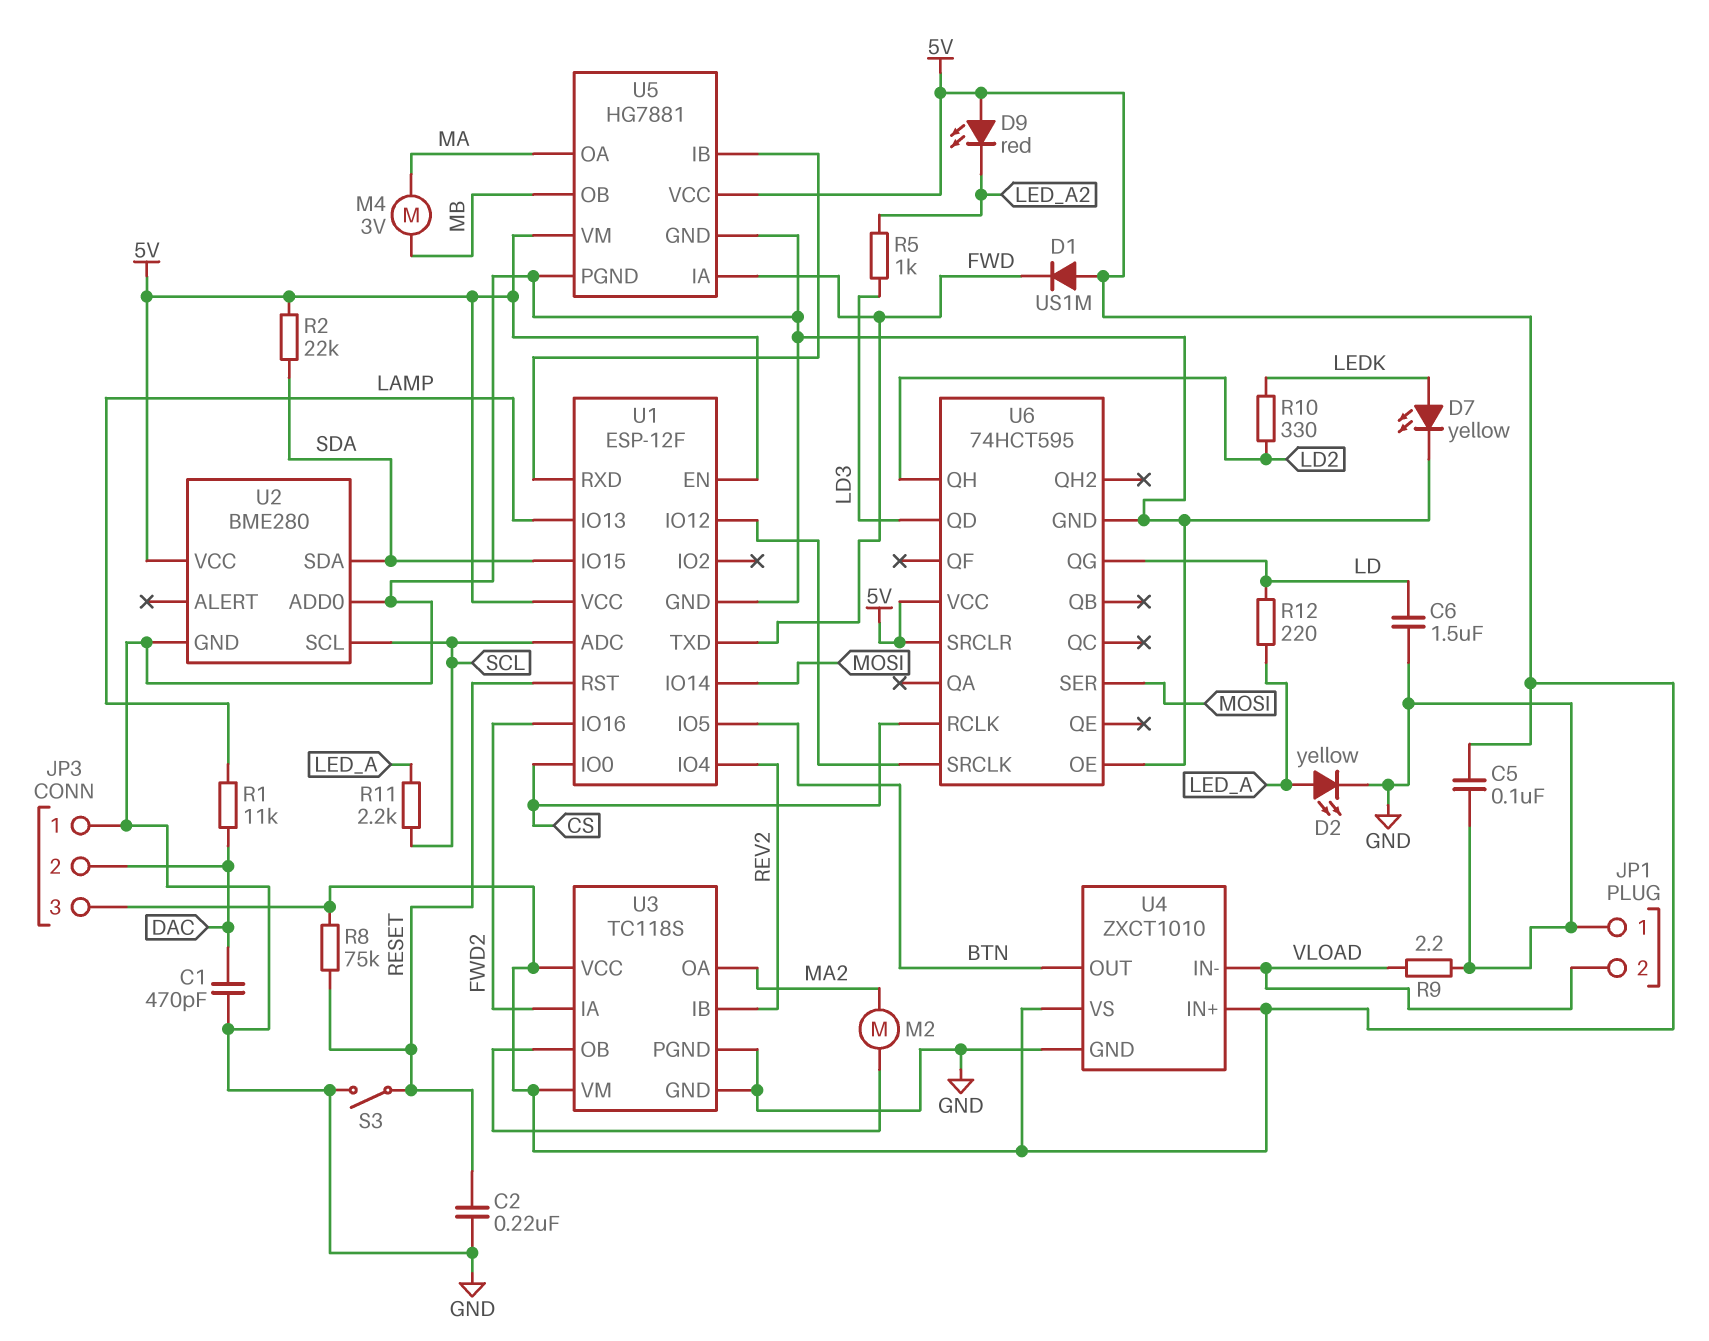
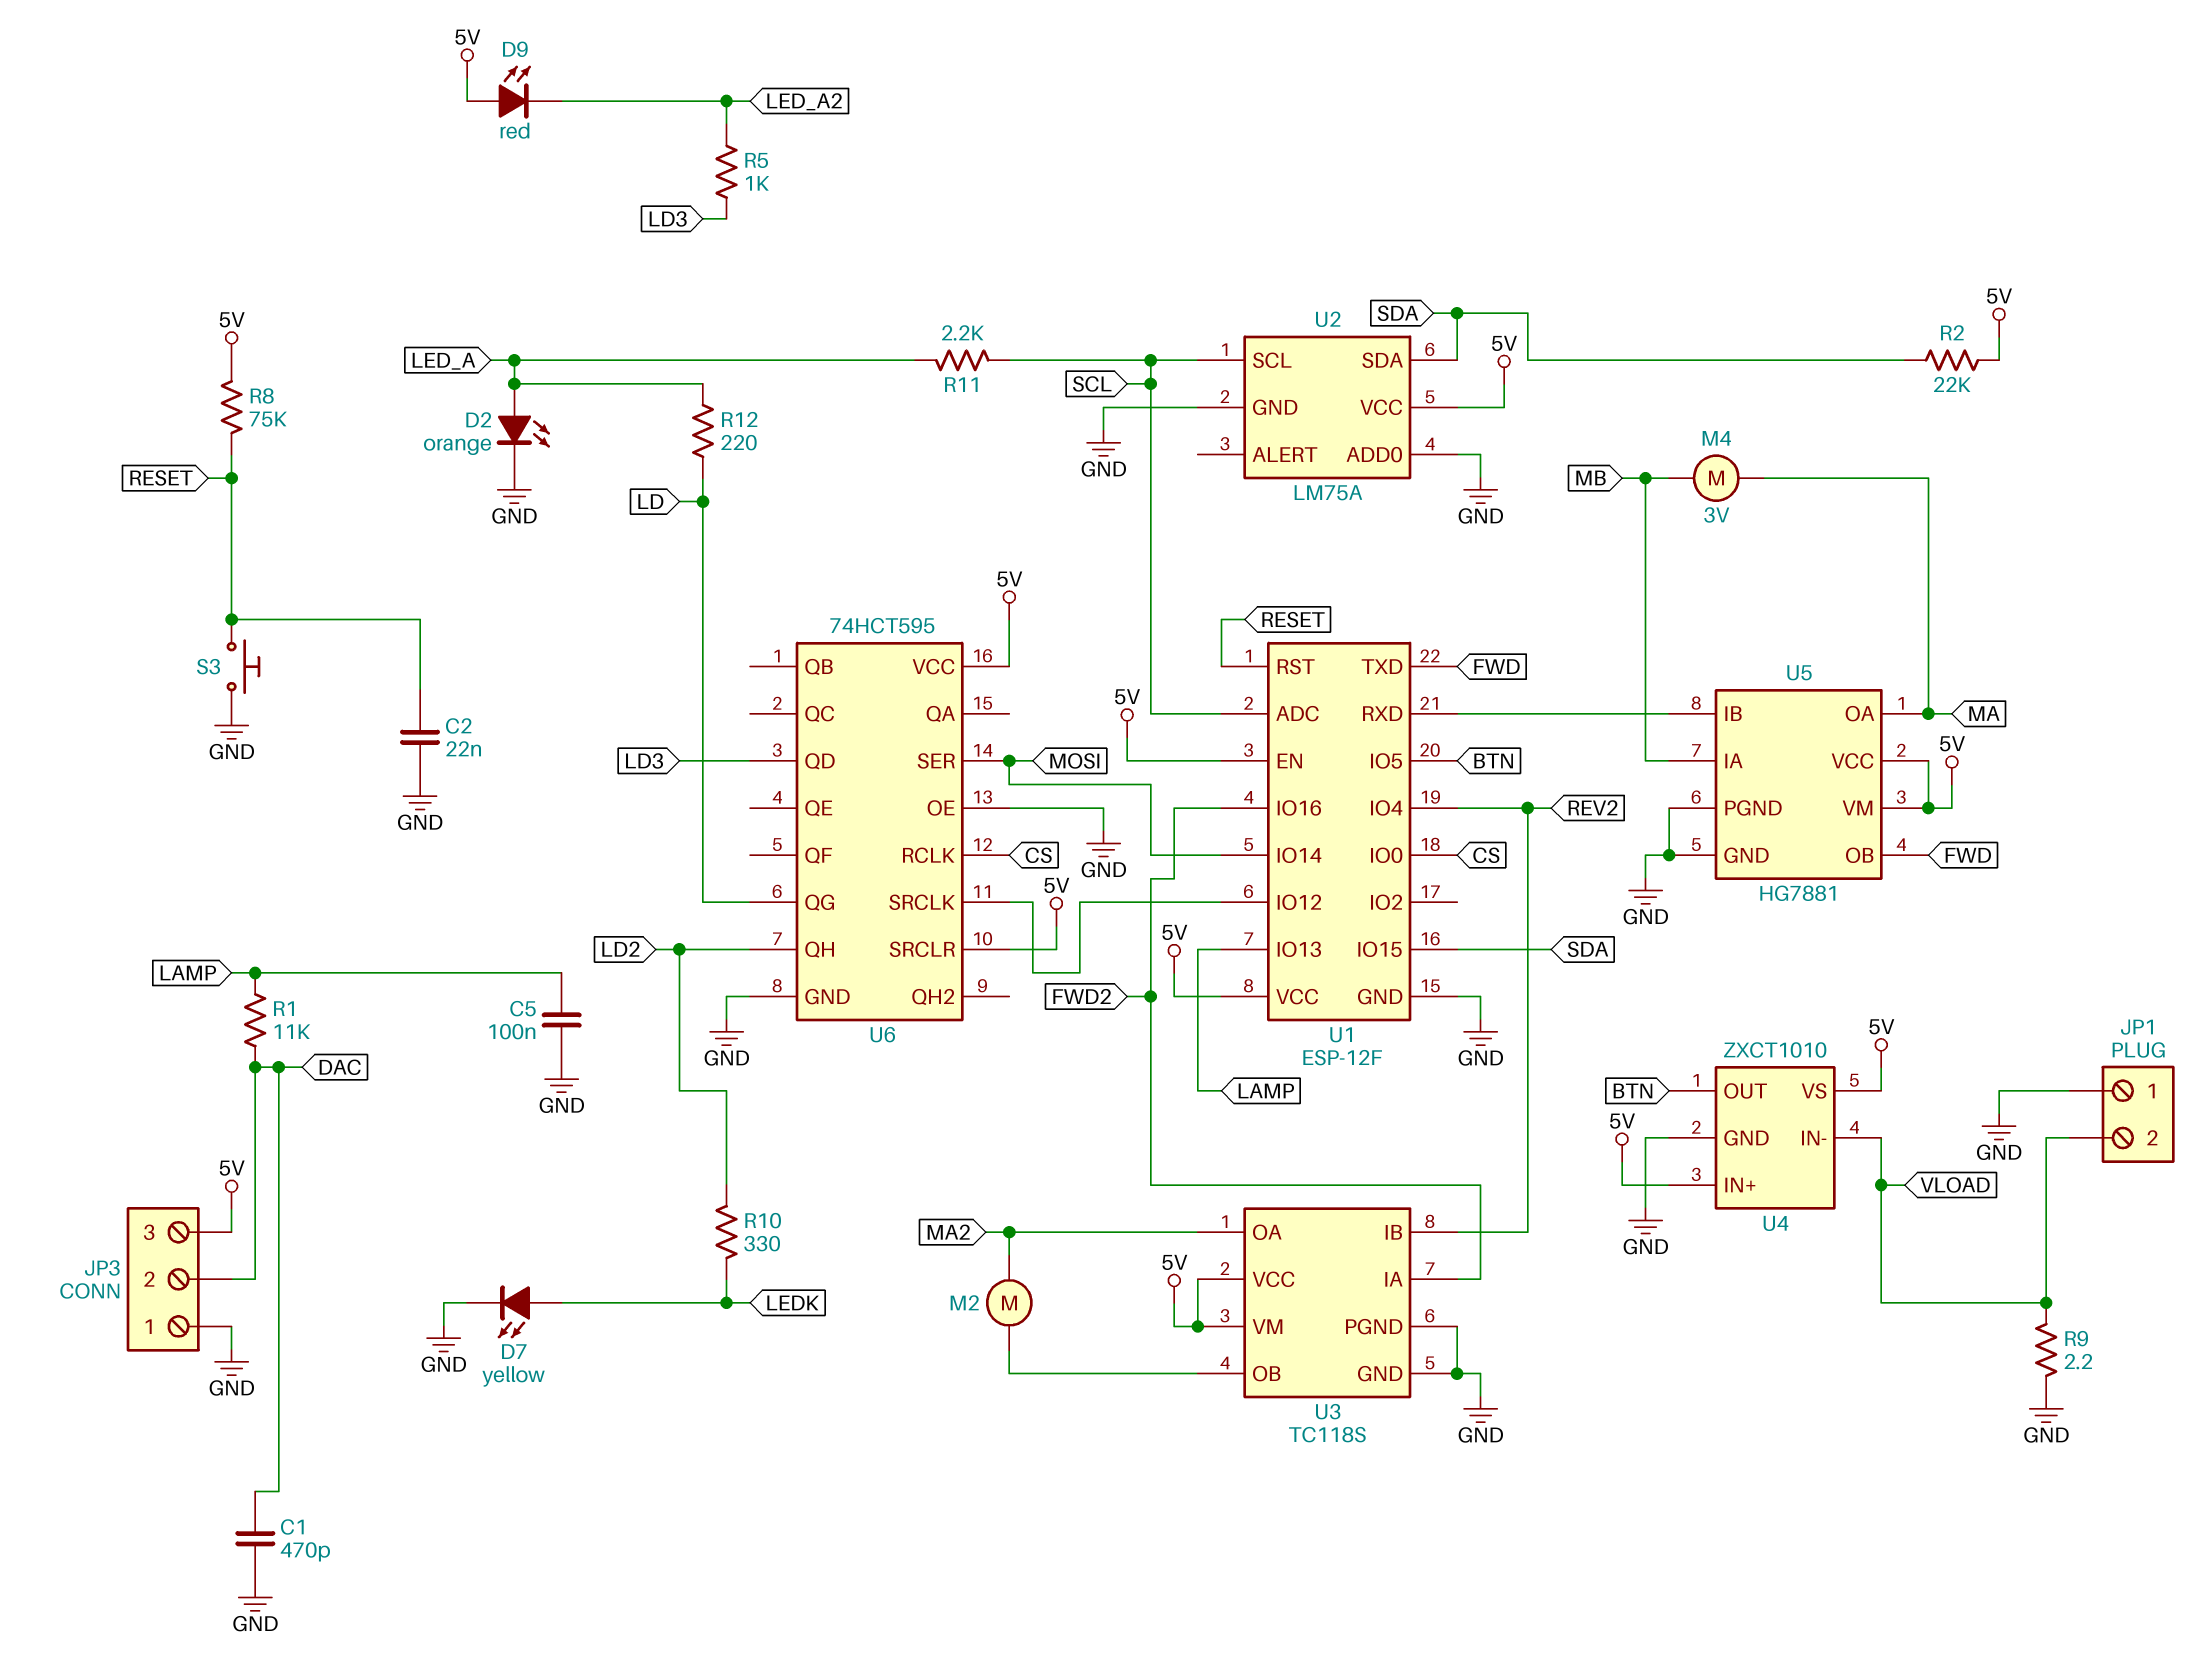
C2: 220nF (GND, RESET) -> 22nF (GND, RESET)
C5: 100nF (5V, GND) -> 100nF (GND, LAMP)
C6: 1.5uF (GND, LD) -> none
D1: diode US1M (A 5V, K FWD) -> none
D2: LED yellow (A LED_A, K GND) -> LED orange (A LED_A, K GND)
S3: switch (GND, RESET) -> button (GND, RESET)
U2: BME280 -> LM75A
U5 pin IA: FWD -> MB
U5 pin OB: MB -> FWD

